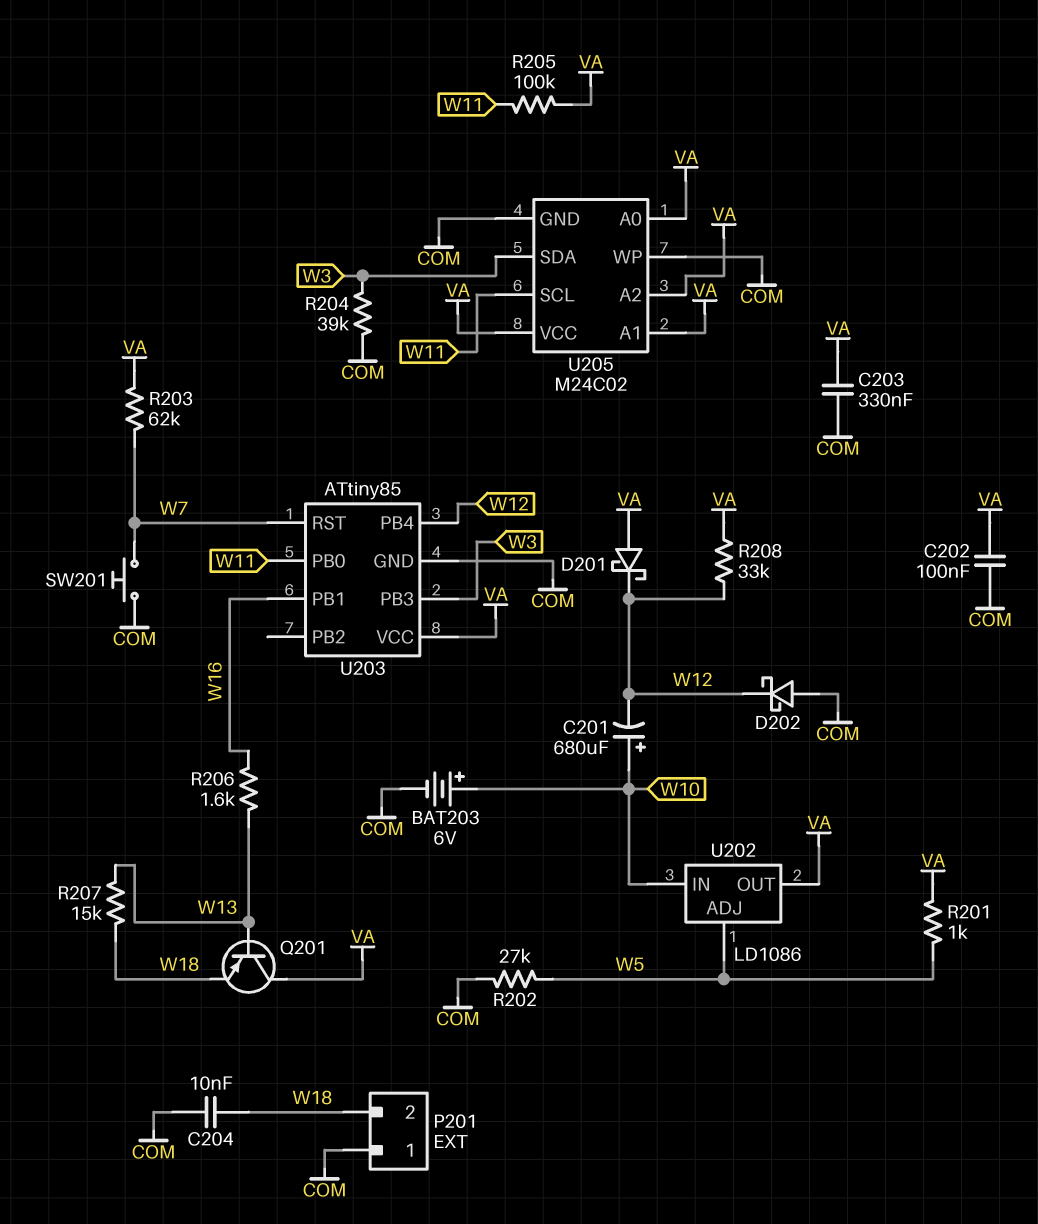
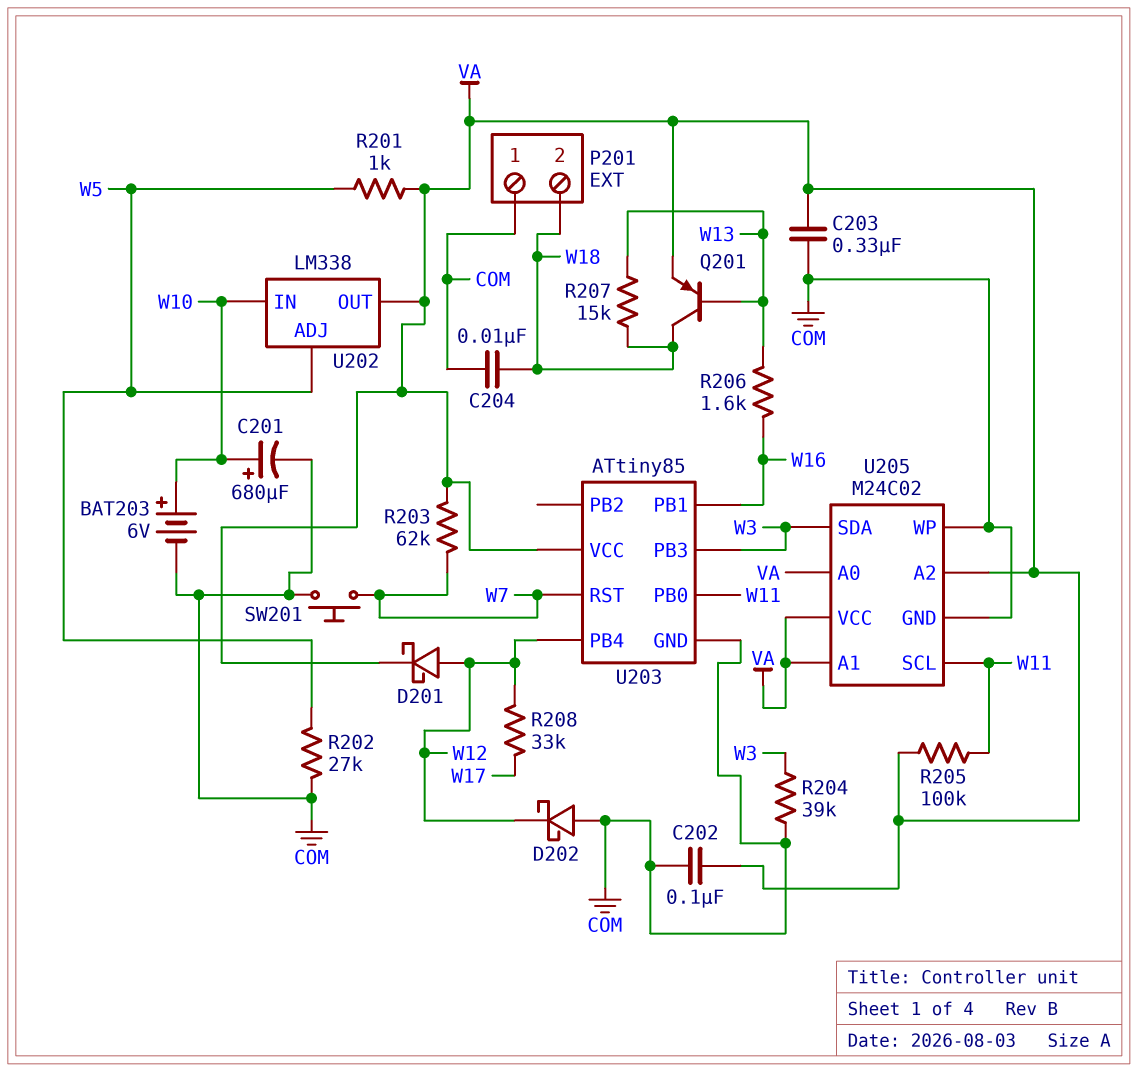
C201: 680uF (plus W10, minus W12) -> 680uF (plus W10, minus COM)
D201: schottky (A VA, K W12) -> schottky (A W12, K VA)
Q201: PNP (B W13, C VA, E W18) -> PNP (B W13, C W18, E VA)
R208: 33k (VA, W12) -> 33k (W12, W17)
U202: LD1086 -> LM338

